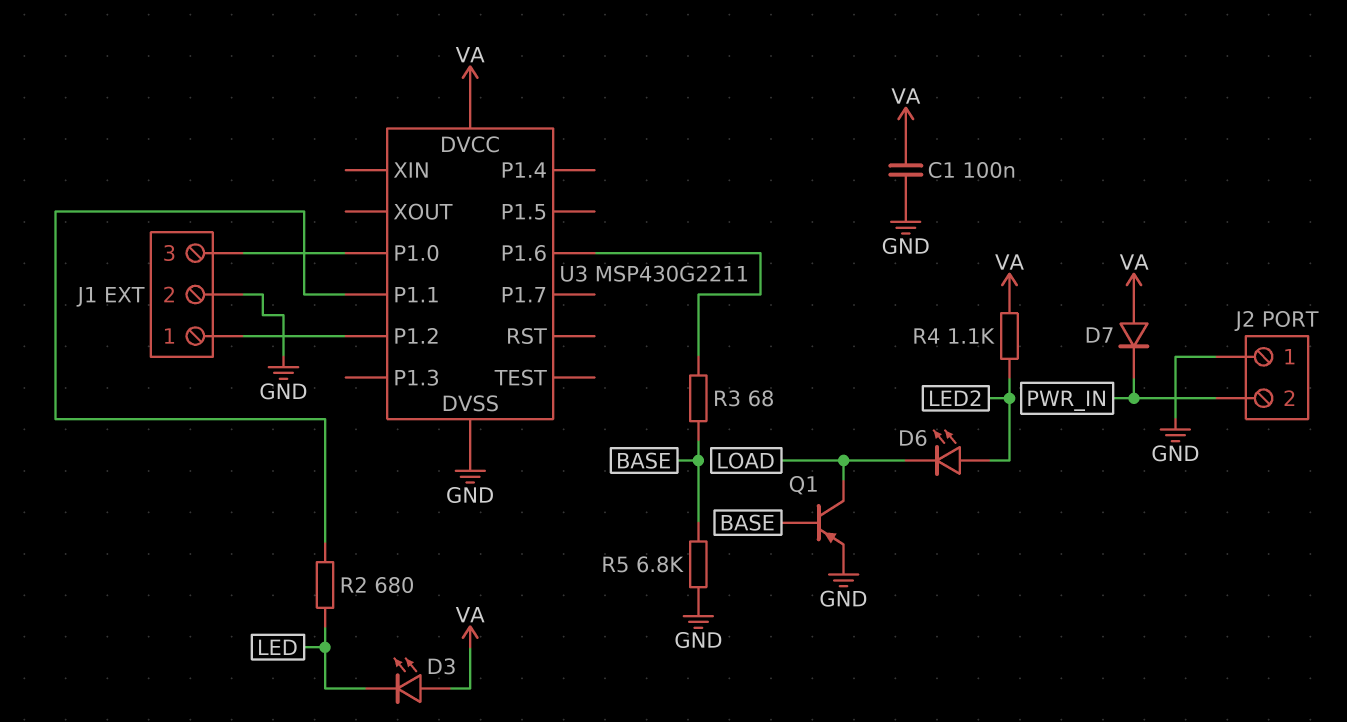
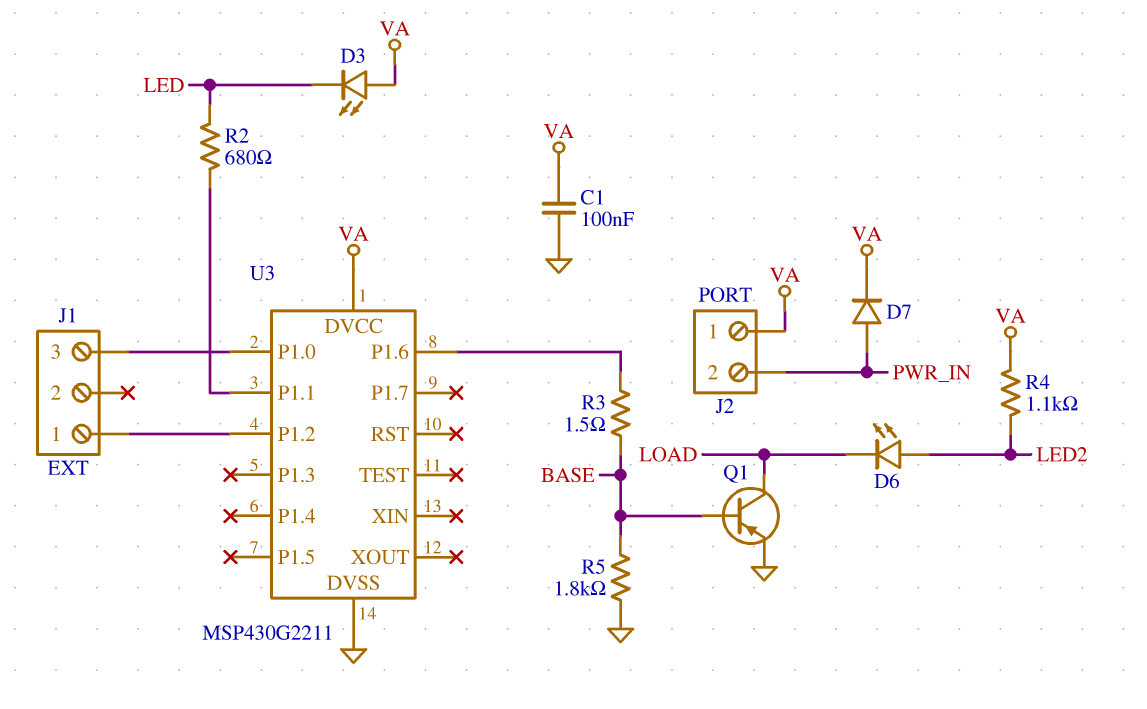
D7: diode (A VA, K PWR_IN) -> diode (A PWR_IN, K VA)
J1 pin 2: GND -> none
J2 pin 1: GND -> VA
R3: 68 (BASE, U3/P1.6) -> 1.5 (BASE, U3/P1.6)
R5: 6.8k (BASE, GND) -> 1.8k (BASE, GND)

